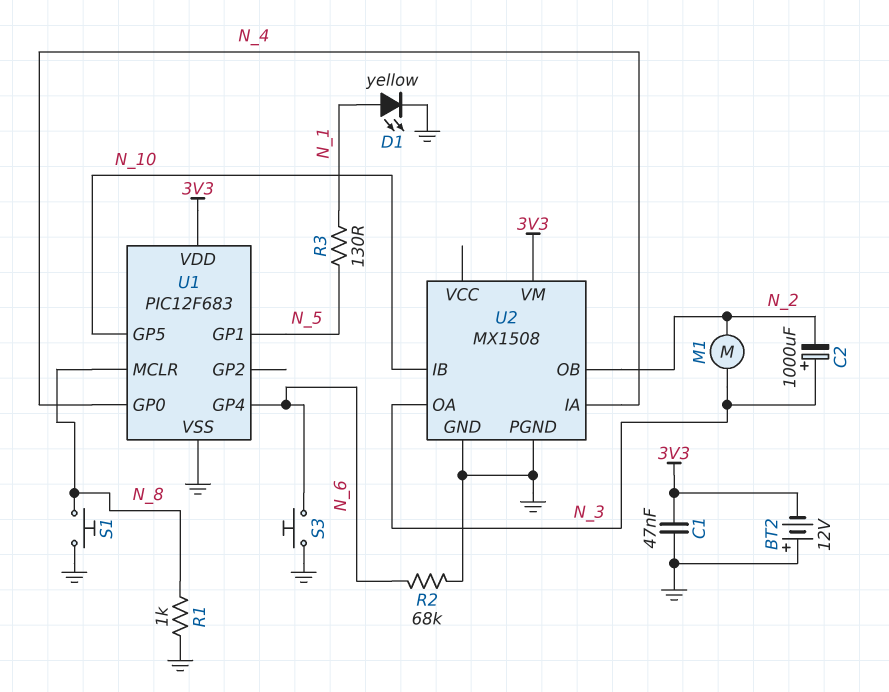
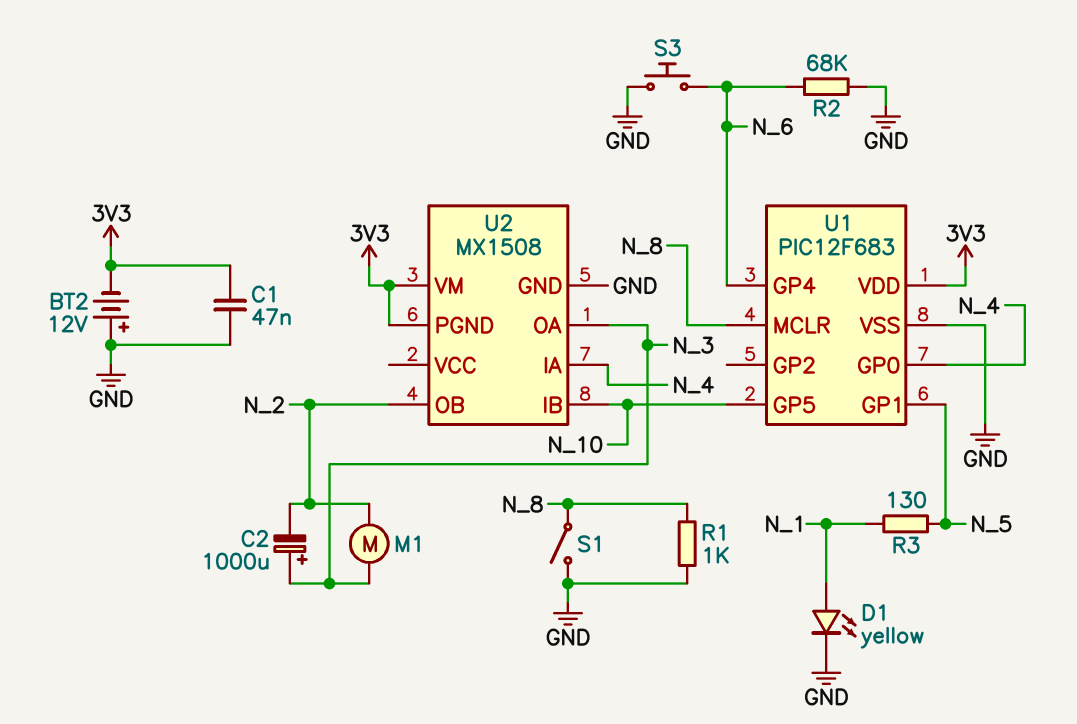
S1: button (GND, N_8) -> switch (GND, N_8)
U2 pin PGND: GND -> 3V3

